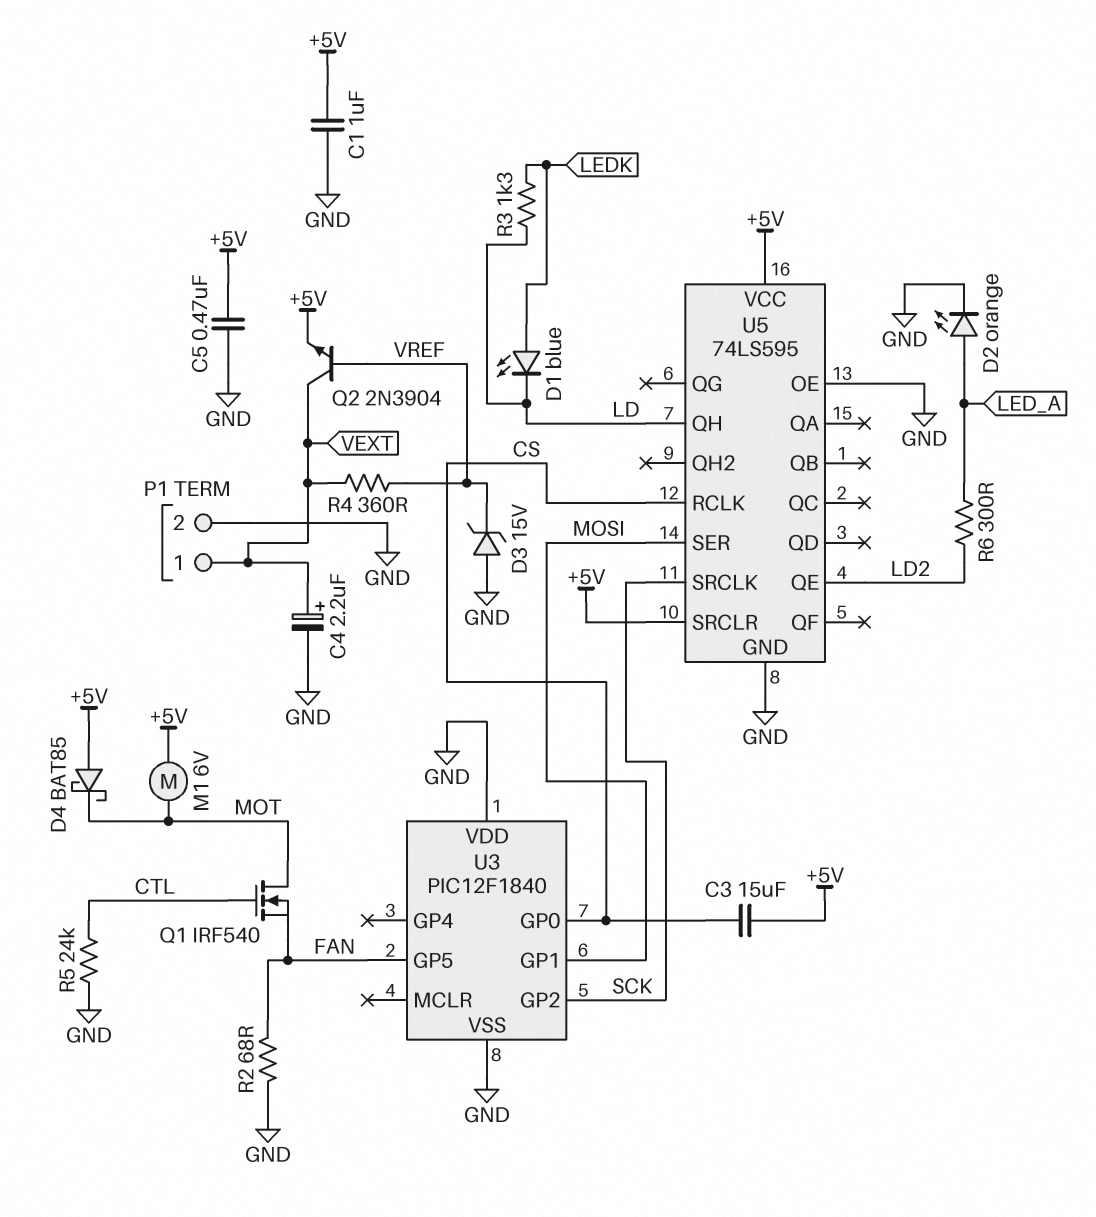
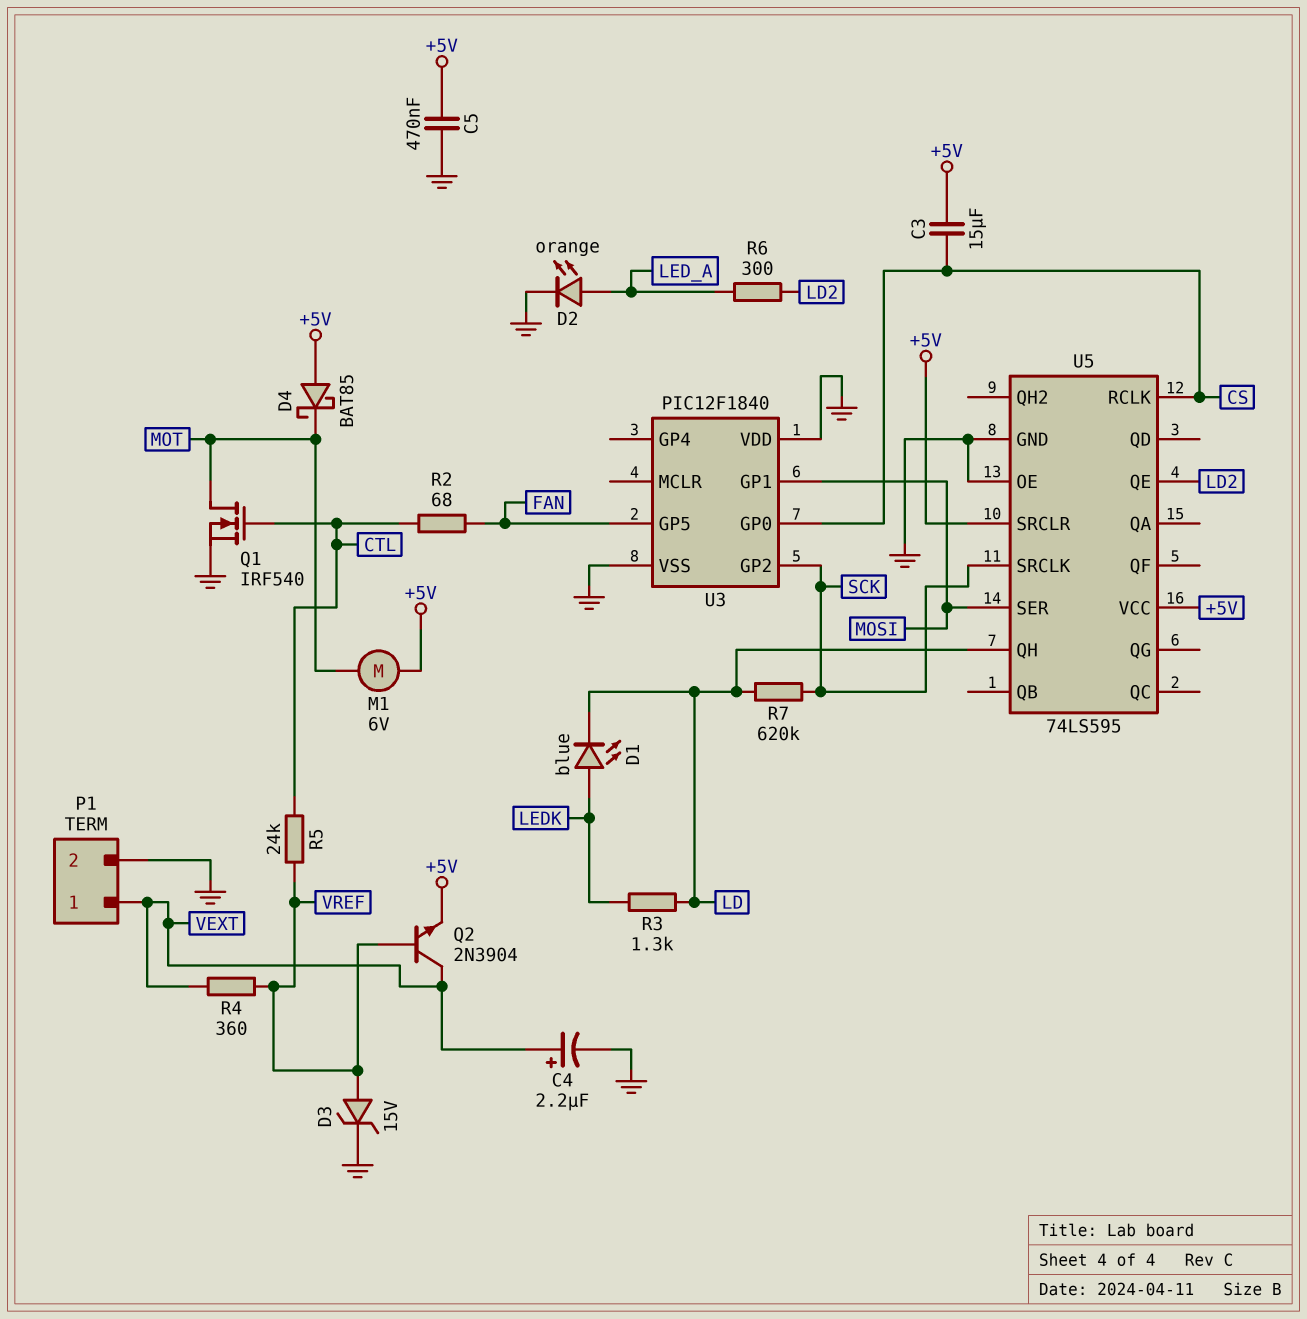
C1: 1uF (+5V, GND) -> none
D3: zener 15V (A GND, K VREF) -> zener 15V (A VREF, K GND)
Q1: NMOS IRF540 (G CTL, D MOT, S FAN) -> NMOS IRF540 (G CTL, D MOT, S GND)
R2: 68 (FAN, GND) -> 68 (CTL, FAN)
R5: 24k (CTL, GND) -> 24k (CTL, VREF)
R7: none -> 620k (LD, SCK)

